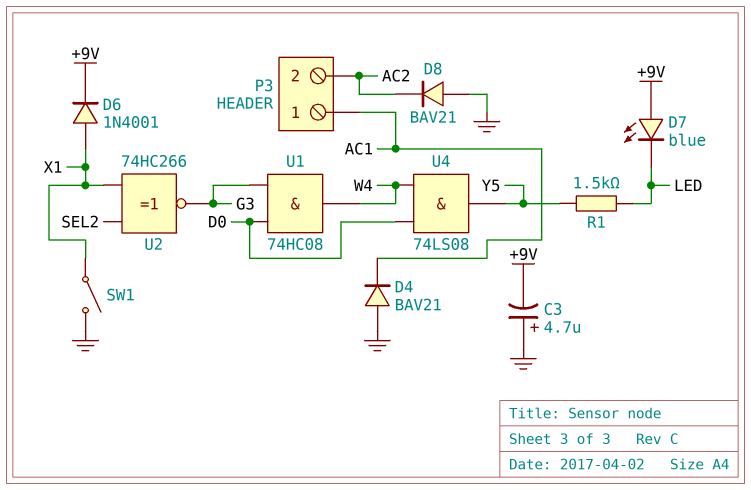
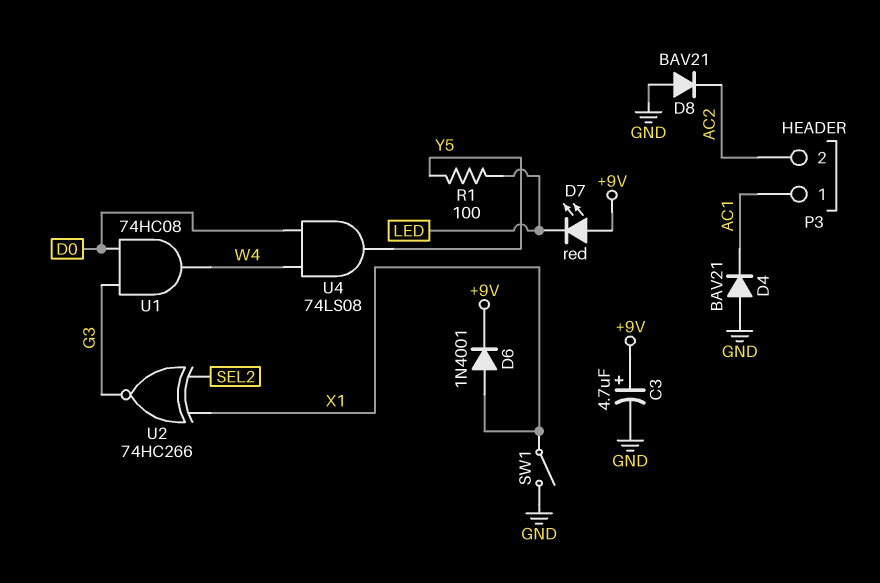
C3: 4.7uF (plus GND, minus +9V) -> 4.7uF (plus +9V, minus GND)
D7: LED blue (A +9V, K LED) -> LED red (A +9V, K LED)
R1: 1.5k (LED, Y5) -> 100 (LED, Y5)

